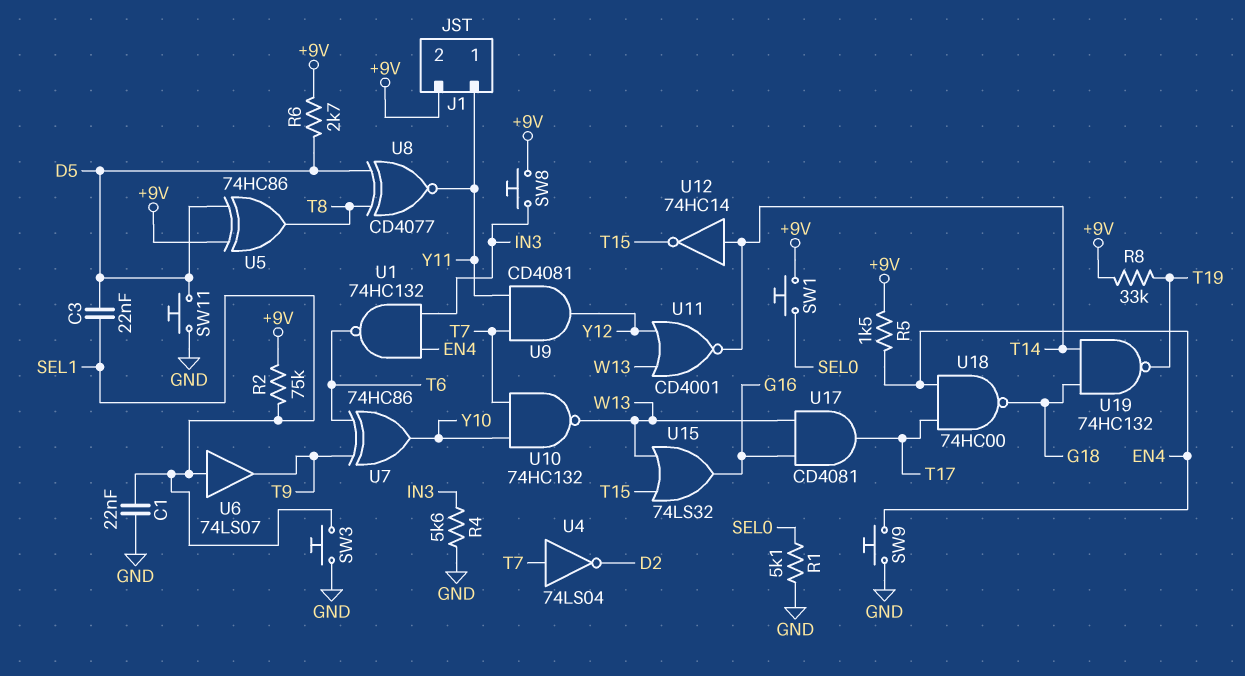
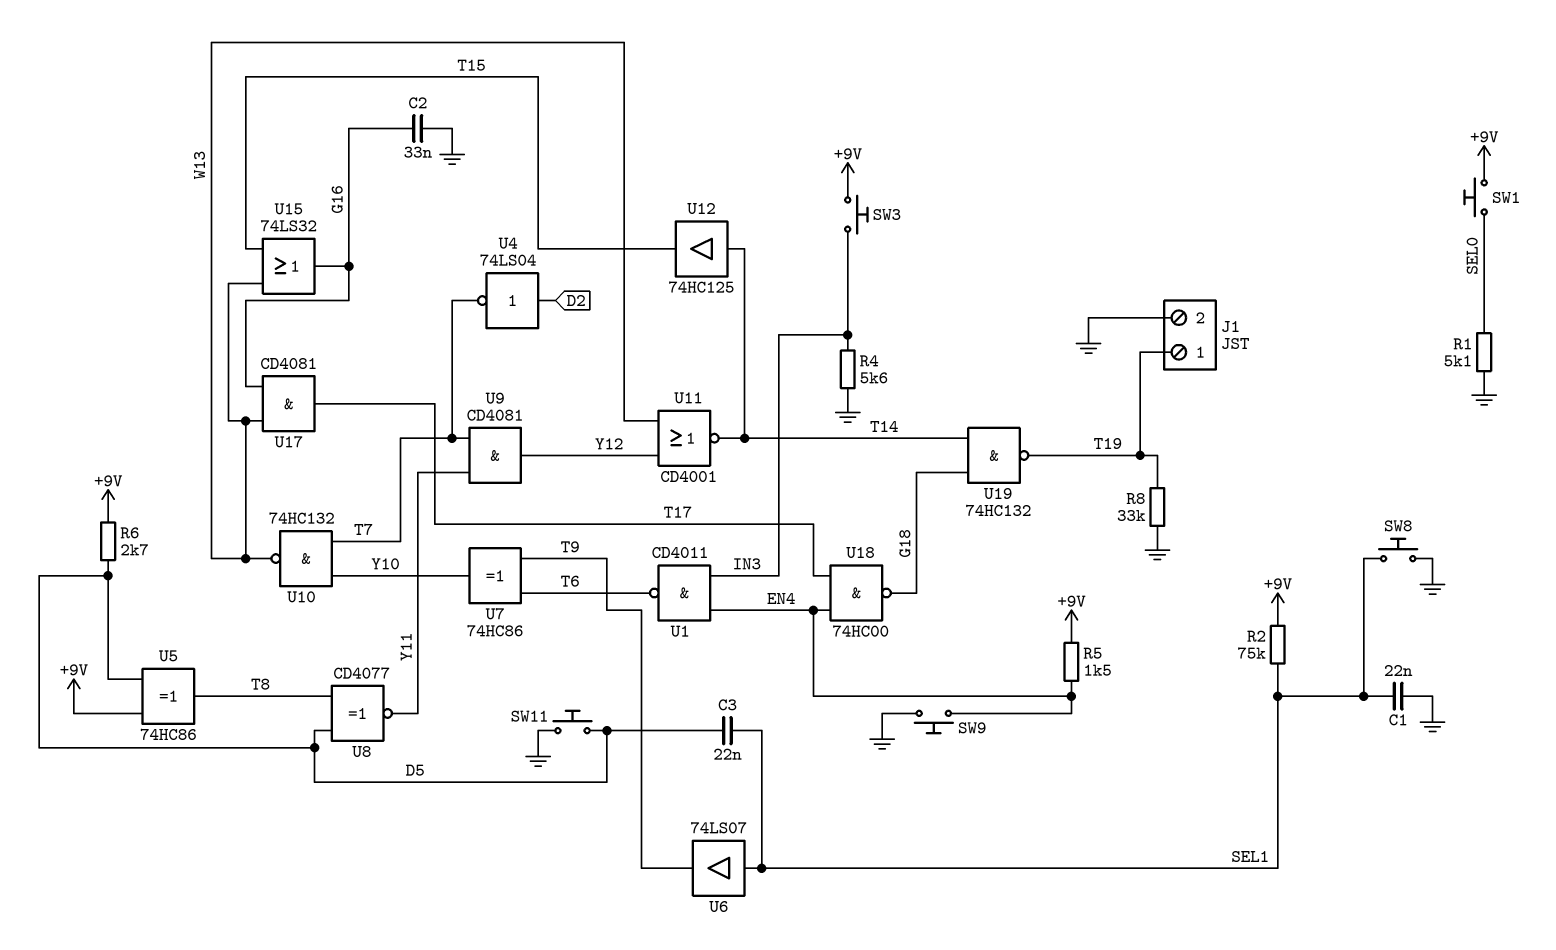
C2: none -> 33nF (G16, GND)
J1 pin 1: Y11 -> T19
J1 pin 2: +9V -> GND
R8: 33k (+9V, T19) -> 33k (GND, T19)
SW3: button (GND, SEL1) -> button (+9V, IN3)
SW8: button (+9V, IN3) -> button (GND, SEL1)
U1: NAND 74HC132 (in EN4, in IN3, out T6) -> NAND CD4011 (in EN4, in IN3, out T6)
U4: NOT 74LS04 (in T7, out D2) -> NOT 74LS04 (in D2, out T7)
U12: NOT 74HC14 (in T14, out T15) -> buffer 74HC125 (in T14, out T15)

